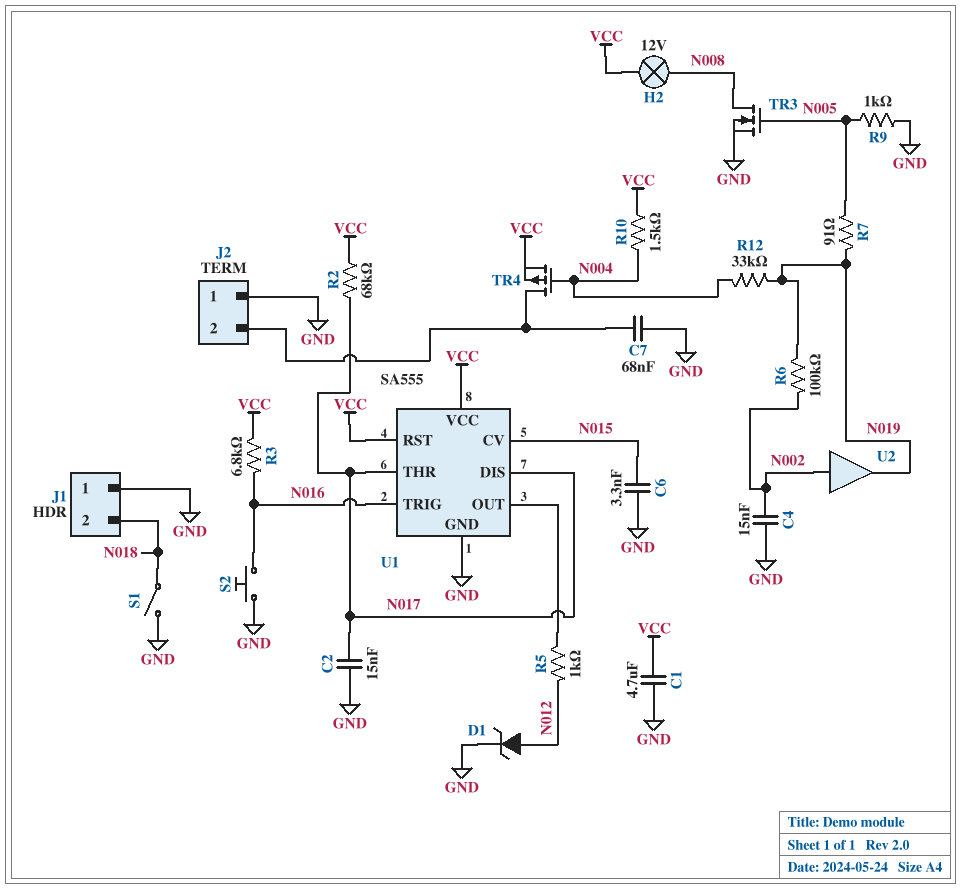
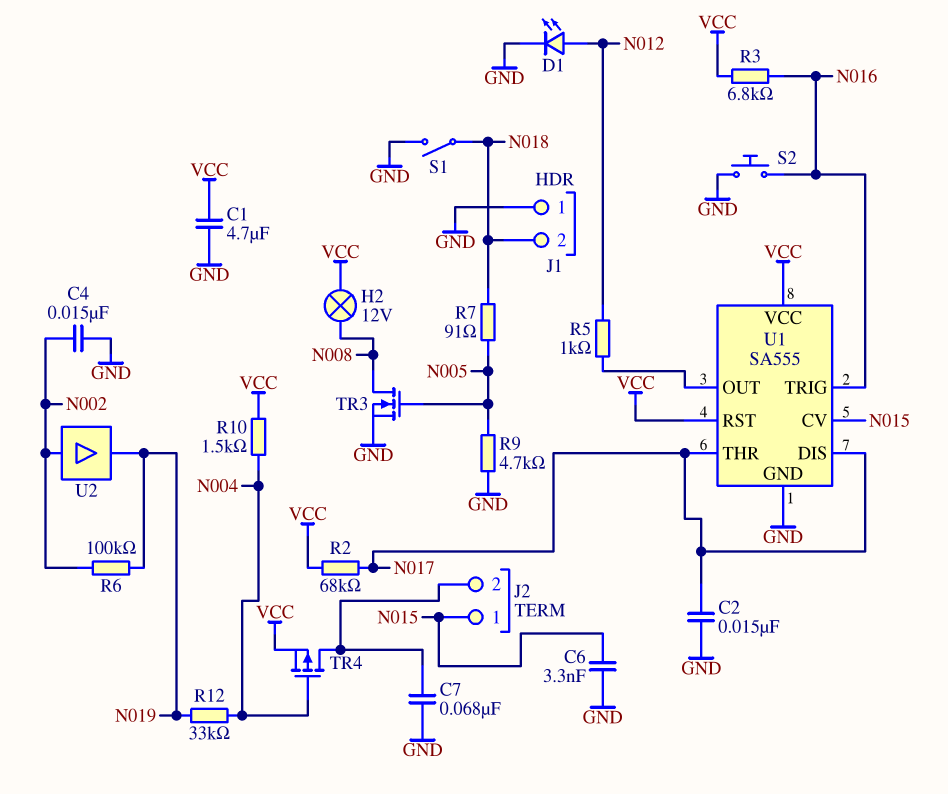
D1: zener (A N012, K GND) -> LED (A N012, K GND)
J2 pin 1: GND -> N015
R7: 91 (N005, N019) -> 91 (N005, N018)
R9: 1k (GND, N005) -> 4.7k (GND, N005)

